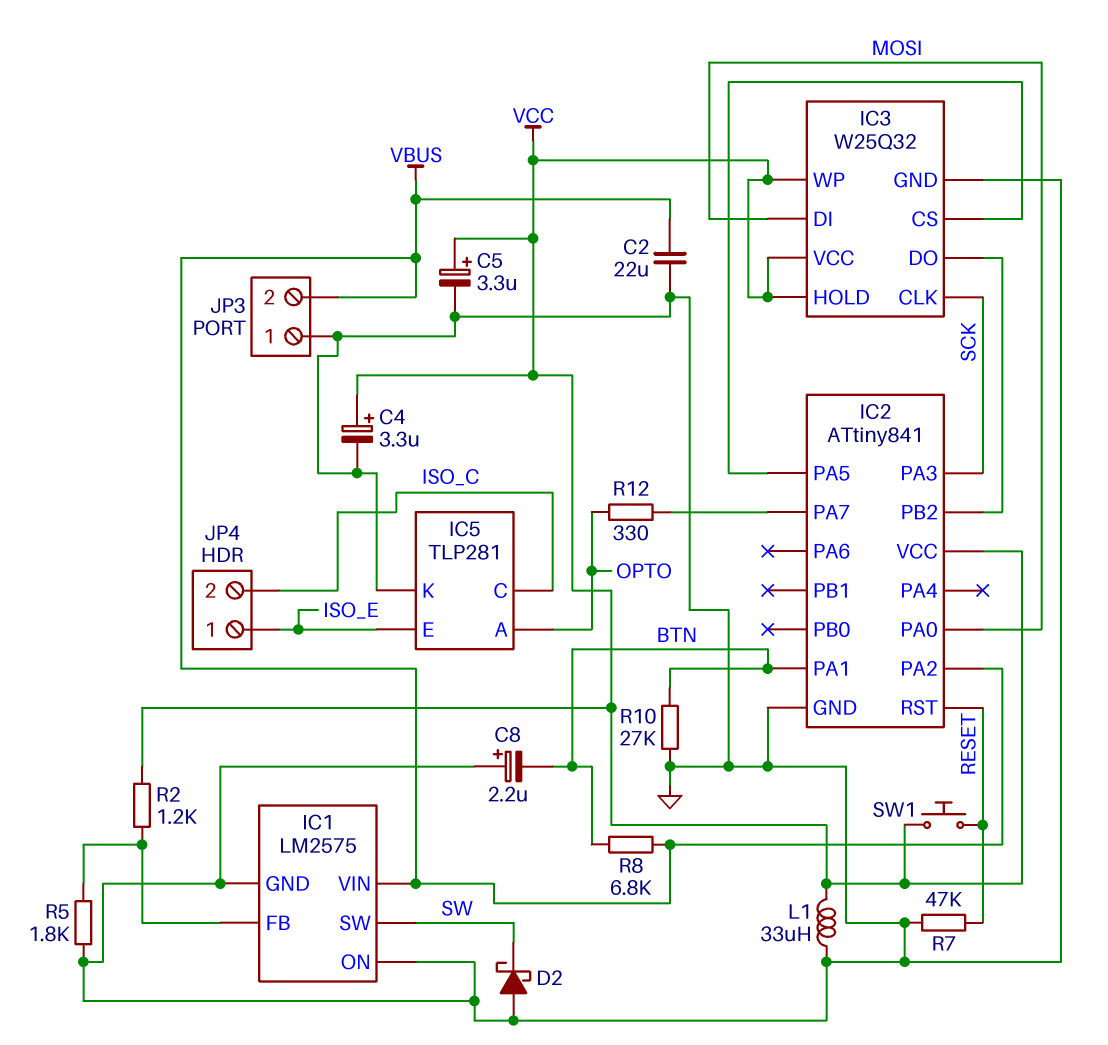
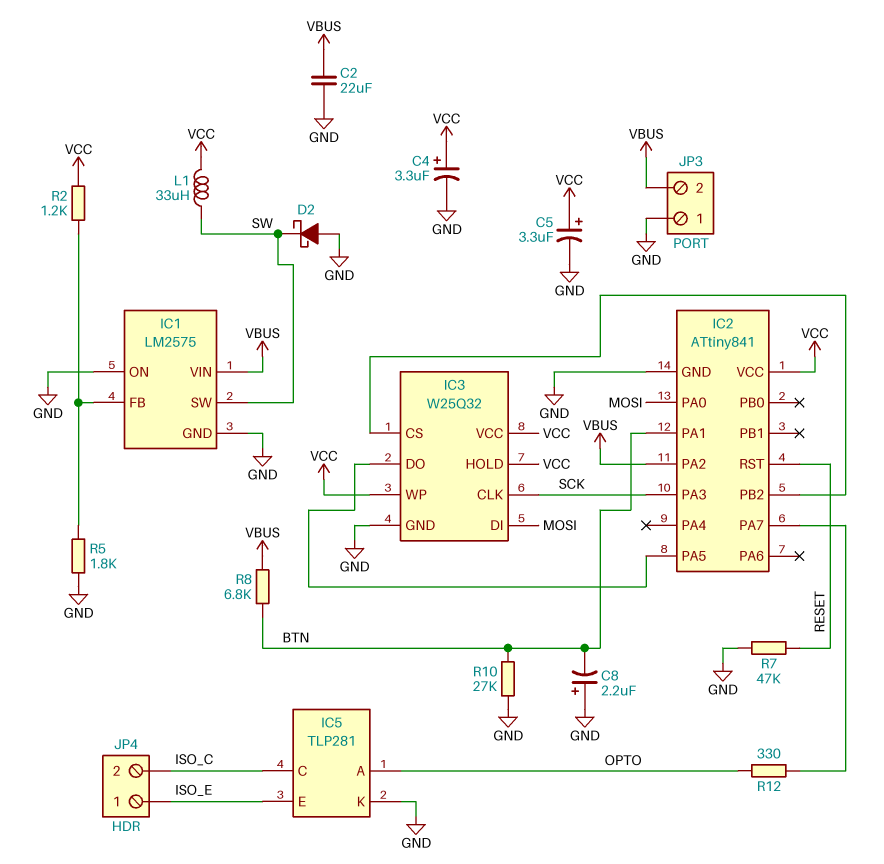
IC3 pin CS: IC2/PA5 -> IC2/PB2
IC3 pin DO: IC2/PB2 -> IC2/PA5
L1: 33uH (GND, VCC) -> 33uH (SW, VCC)
SW1: button (RESET, VCC) -> none

